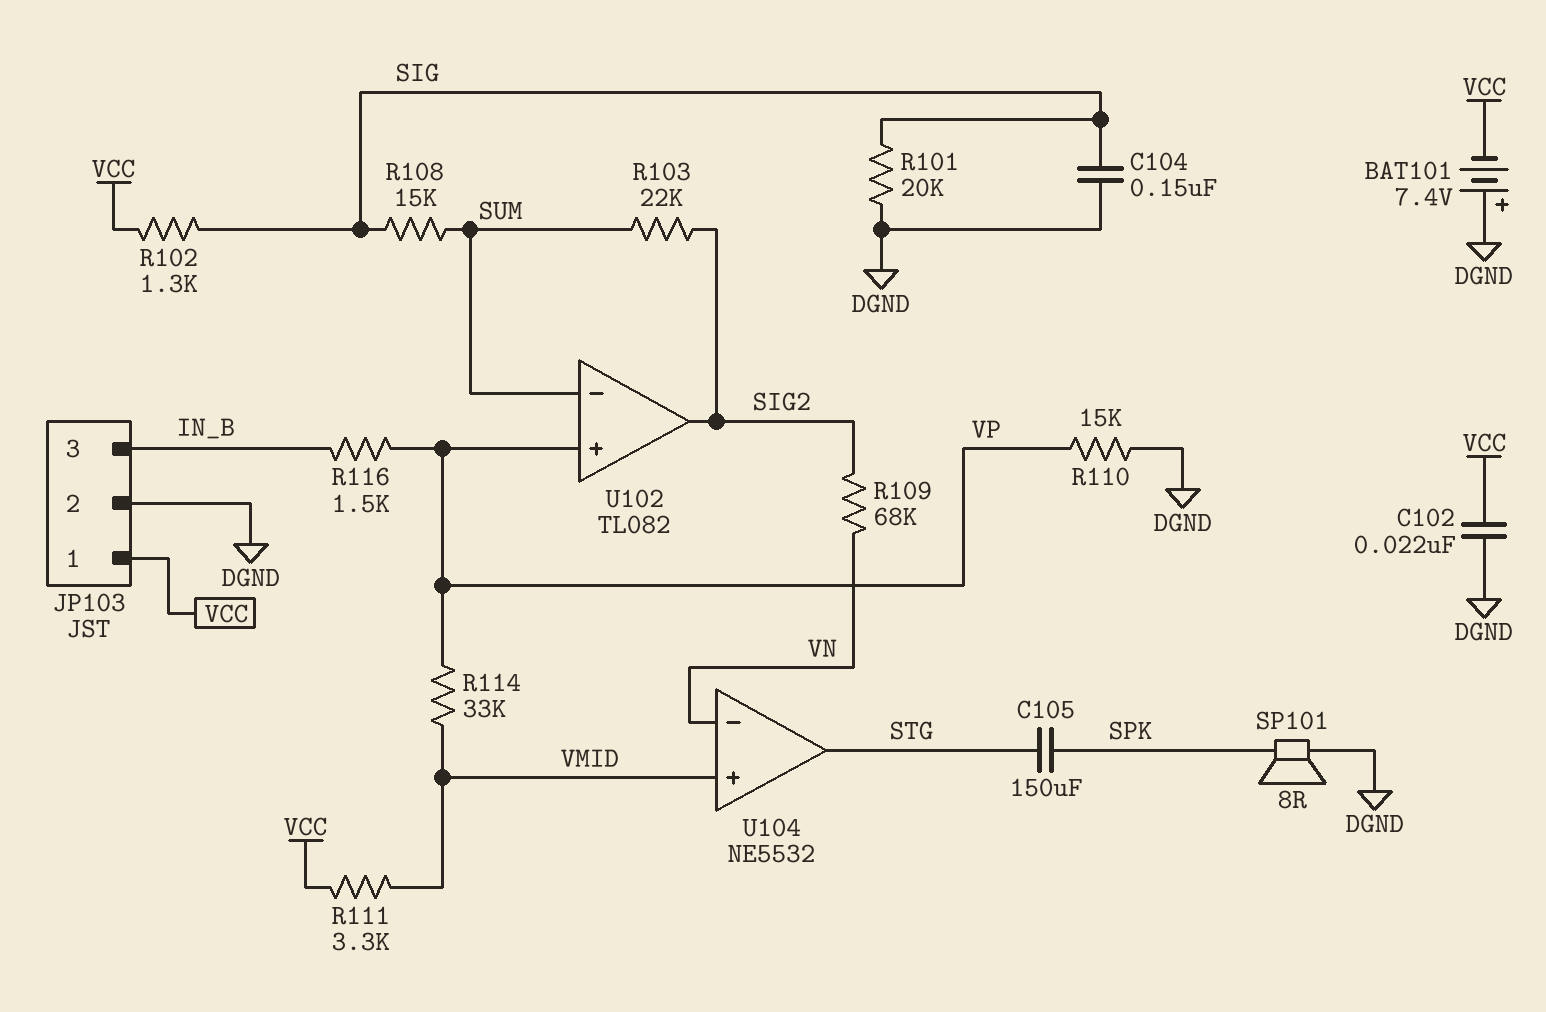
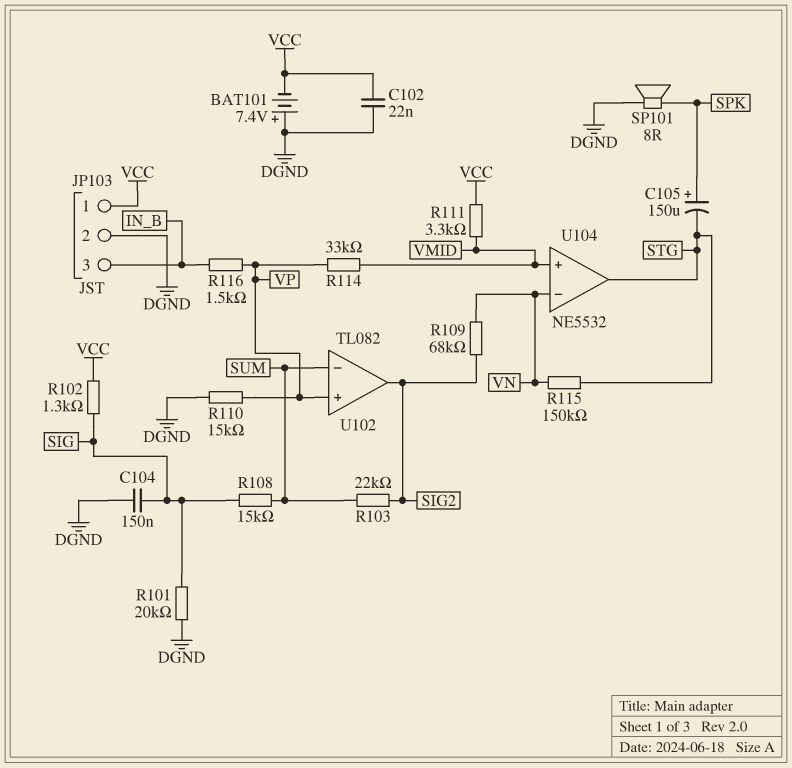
C105: 150uF (SPK, STG) -> 150uF (plus SPK, minus STG)
R115: none -> 150k (STG, VN)

